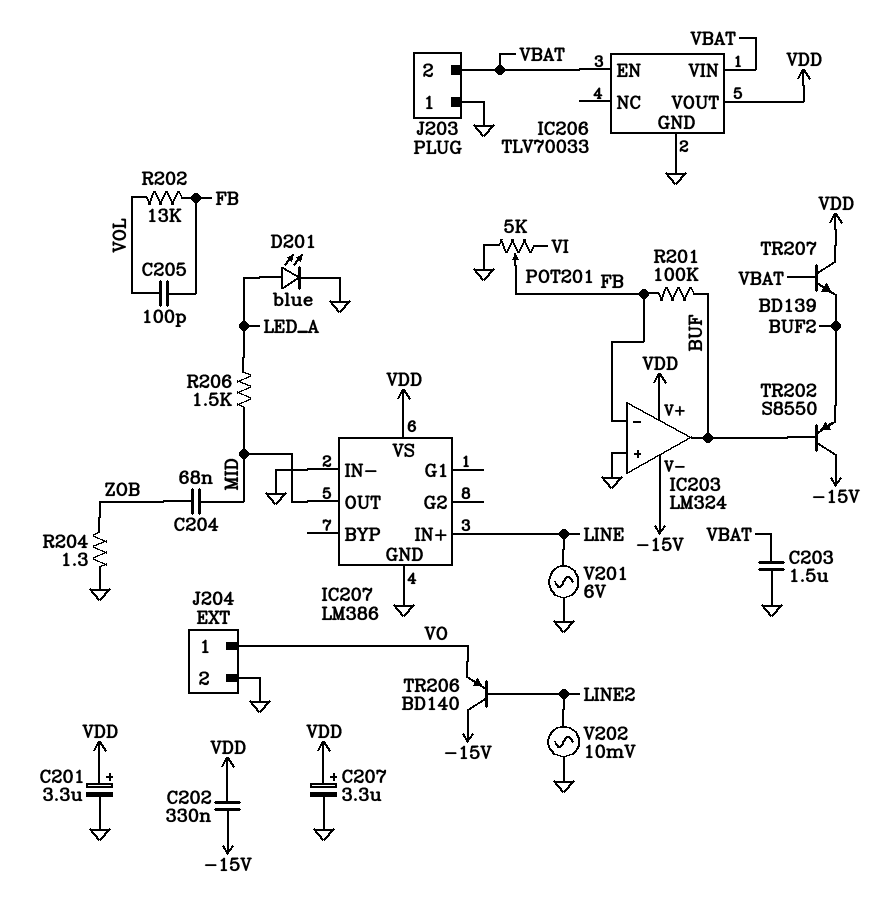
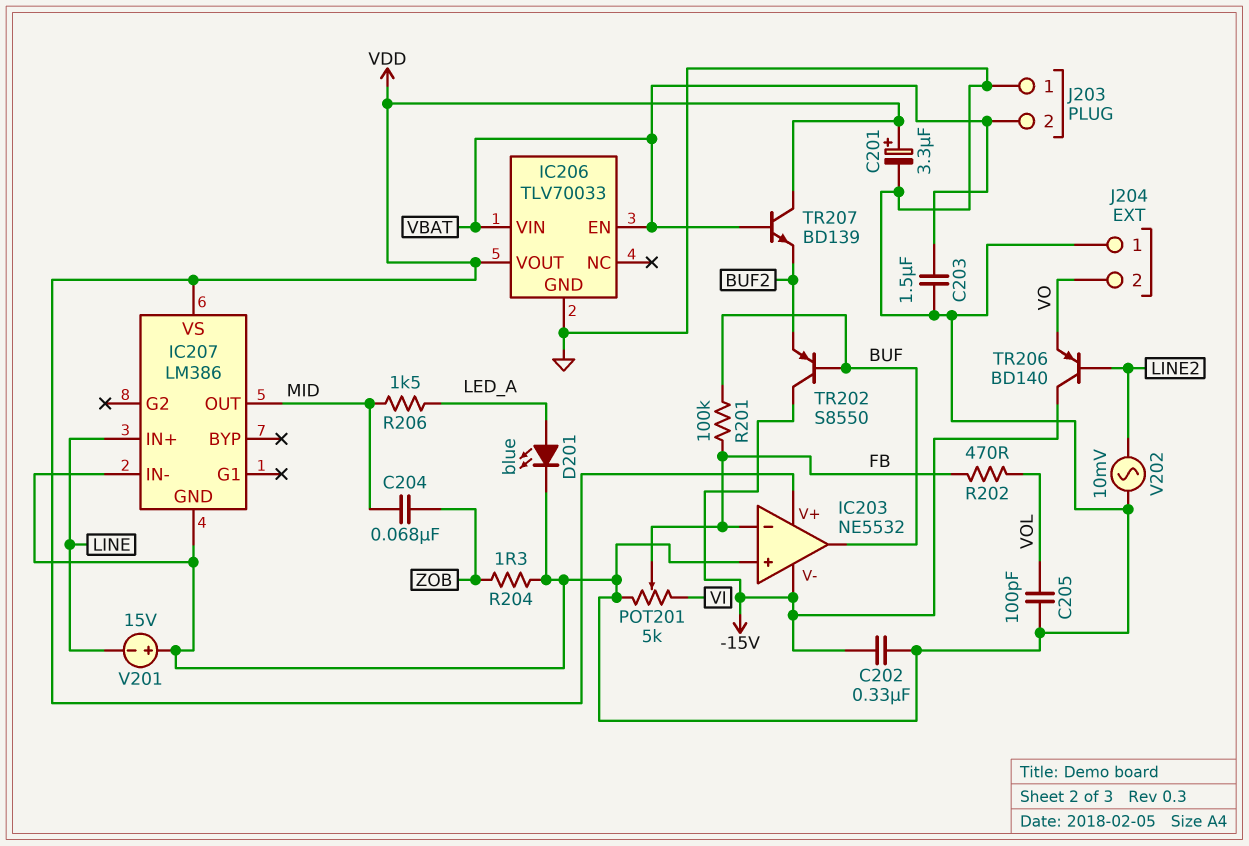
C202: 330nF (-15V, VDD) -> 330nF (-15V, GND)
C205: 100pF (FB, VOL) -> 100pF (GND, VOL)
C207: 3.3uF (plus VDD, minus GND) -> none
IC203: LM324 -> NE5532
J204 pin 1: VO -> GND
J204 pin 2: GND -> VO
R202: 13k (FB, VOL) -> 470 (FB, VOL)
V201: AC 6V (GND, LINE) -> 15V (plus GND, minus LINE)

